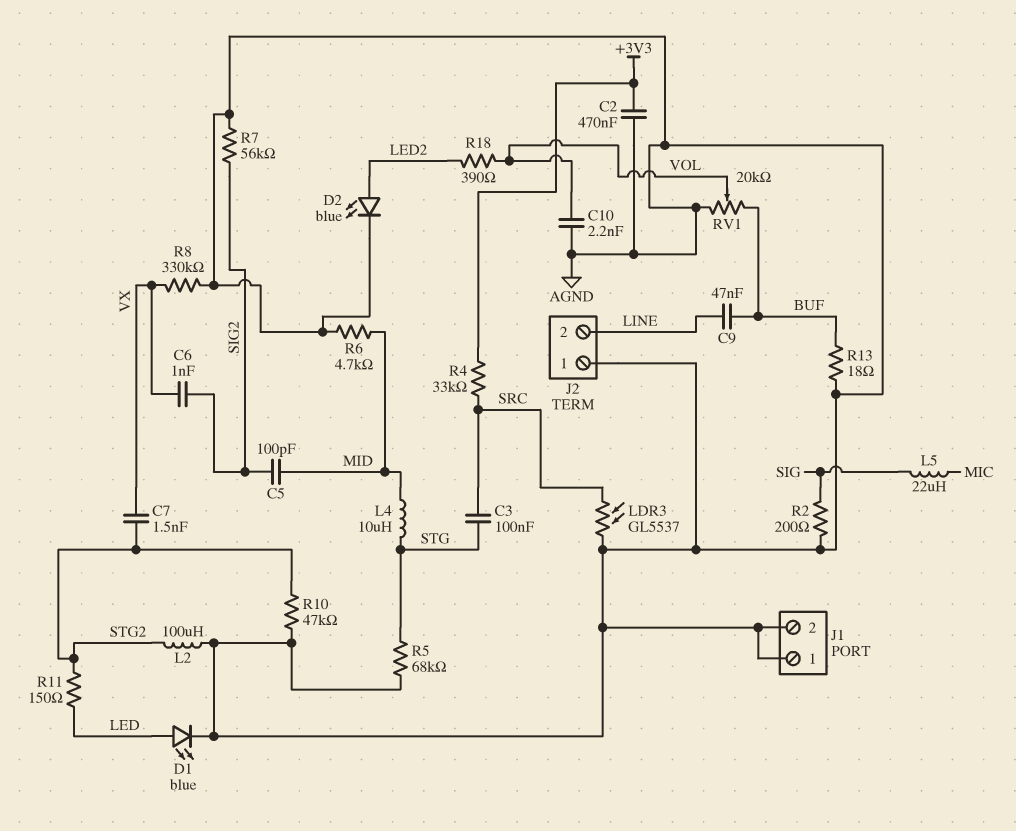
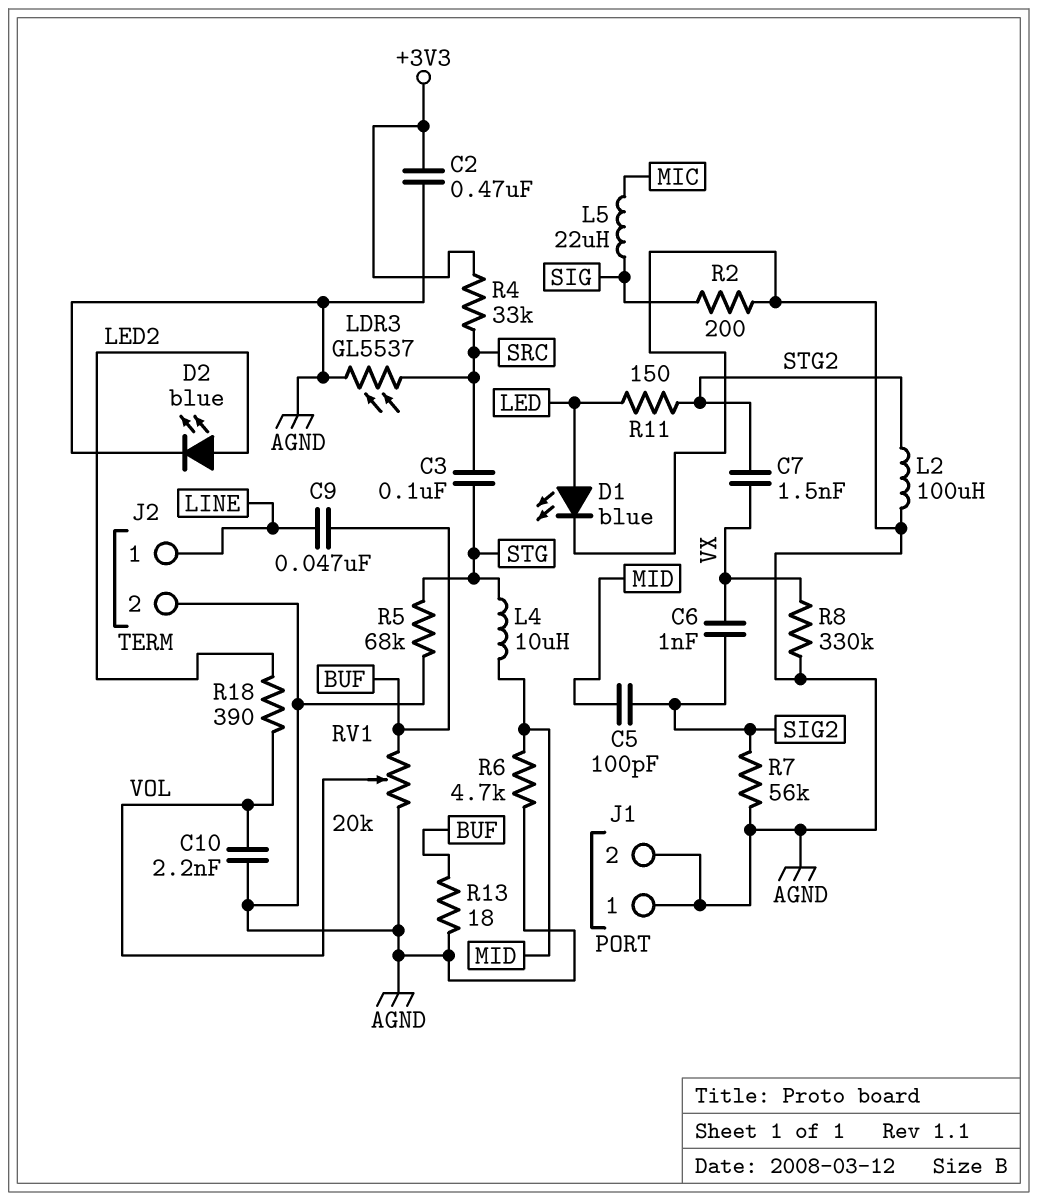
J2 pin 1: AGND -> LINE
J2 pin 2: LINE -> AGND
R10: 47k (AGND, STG2) -> none

